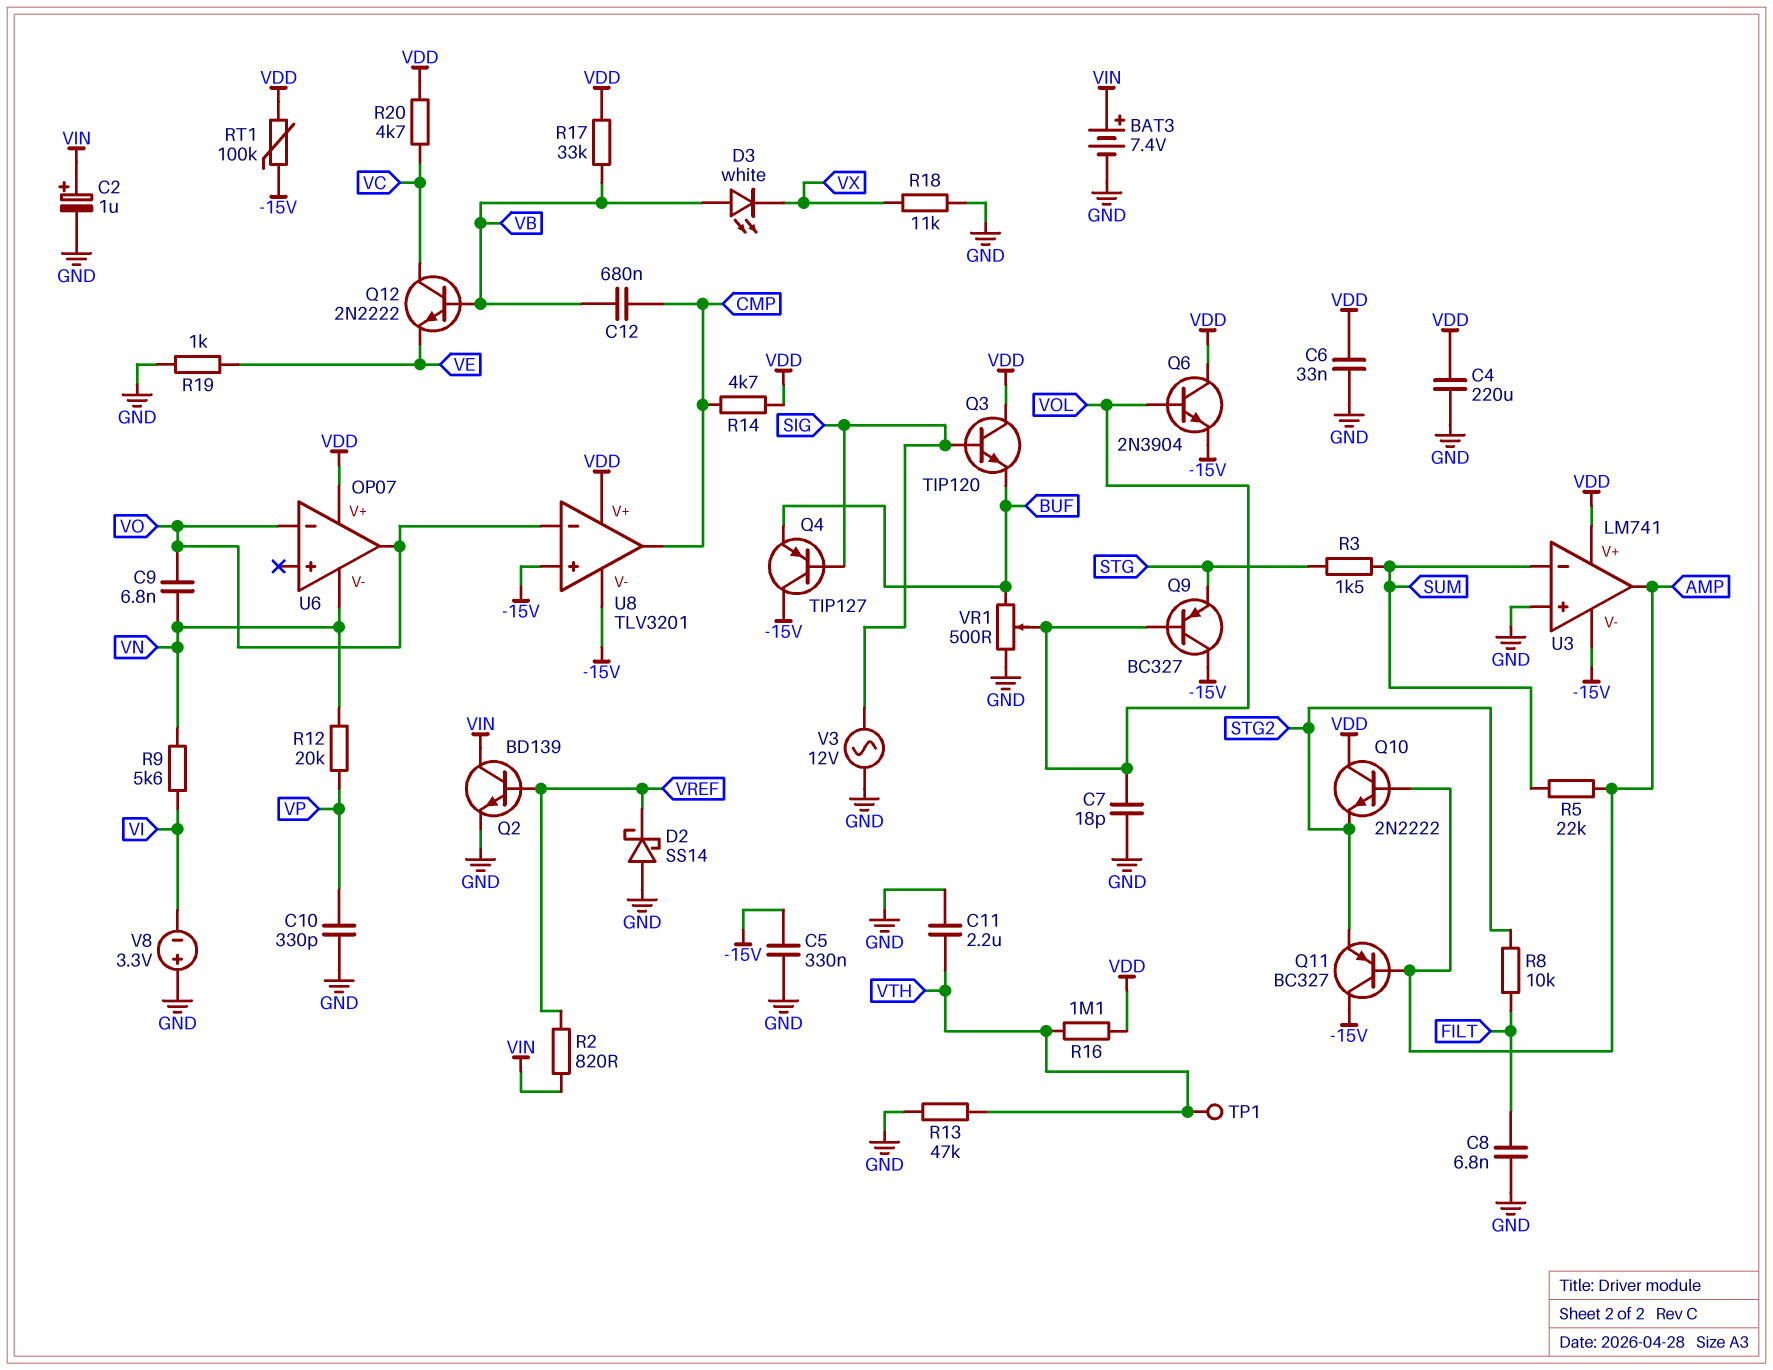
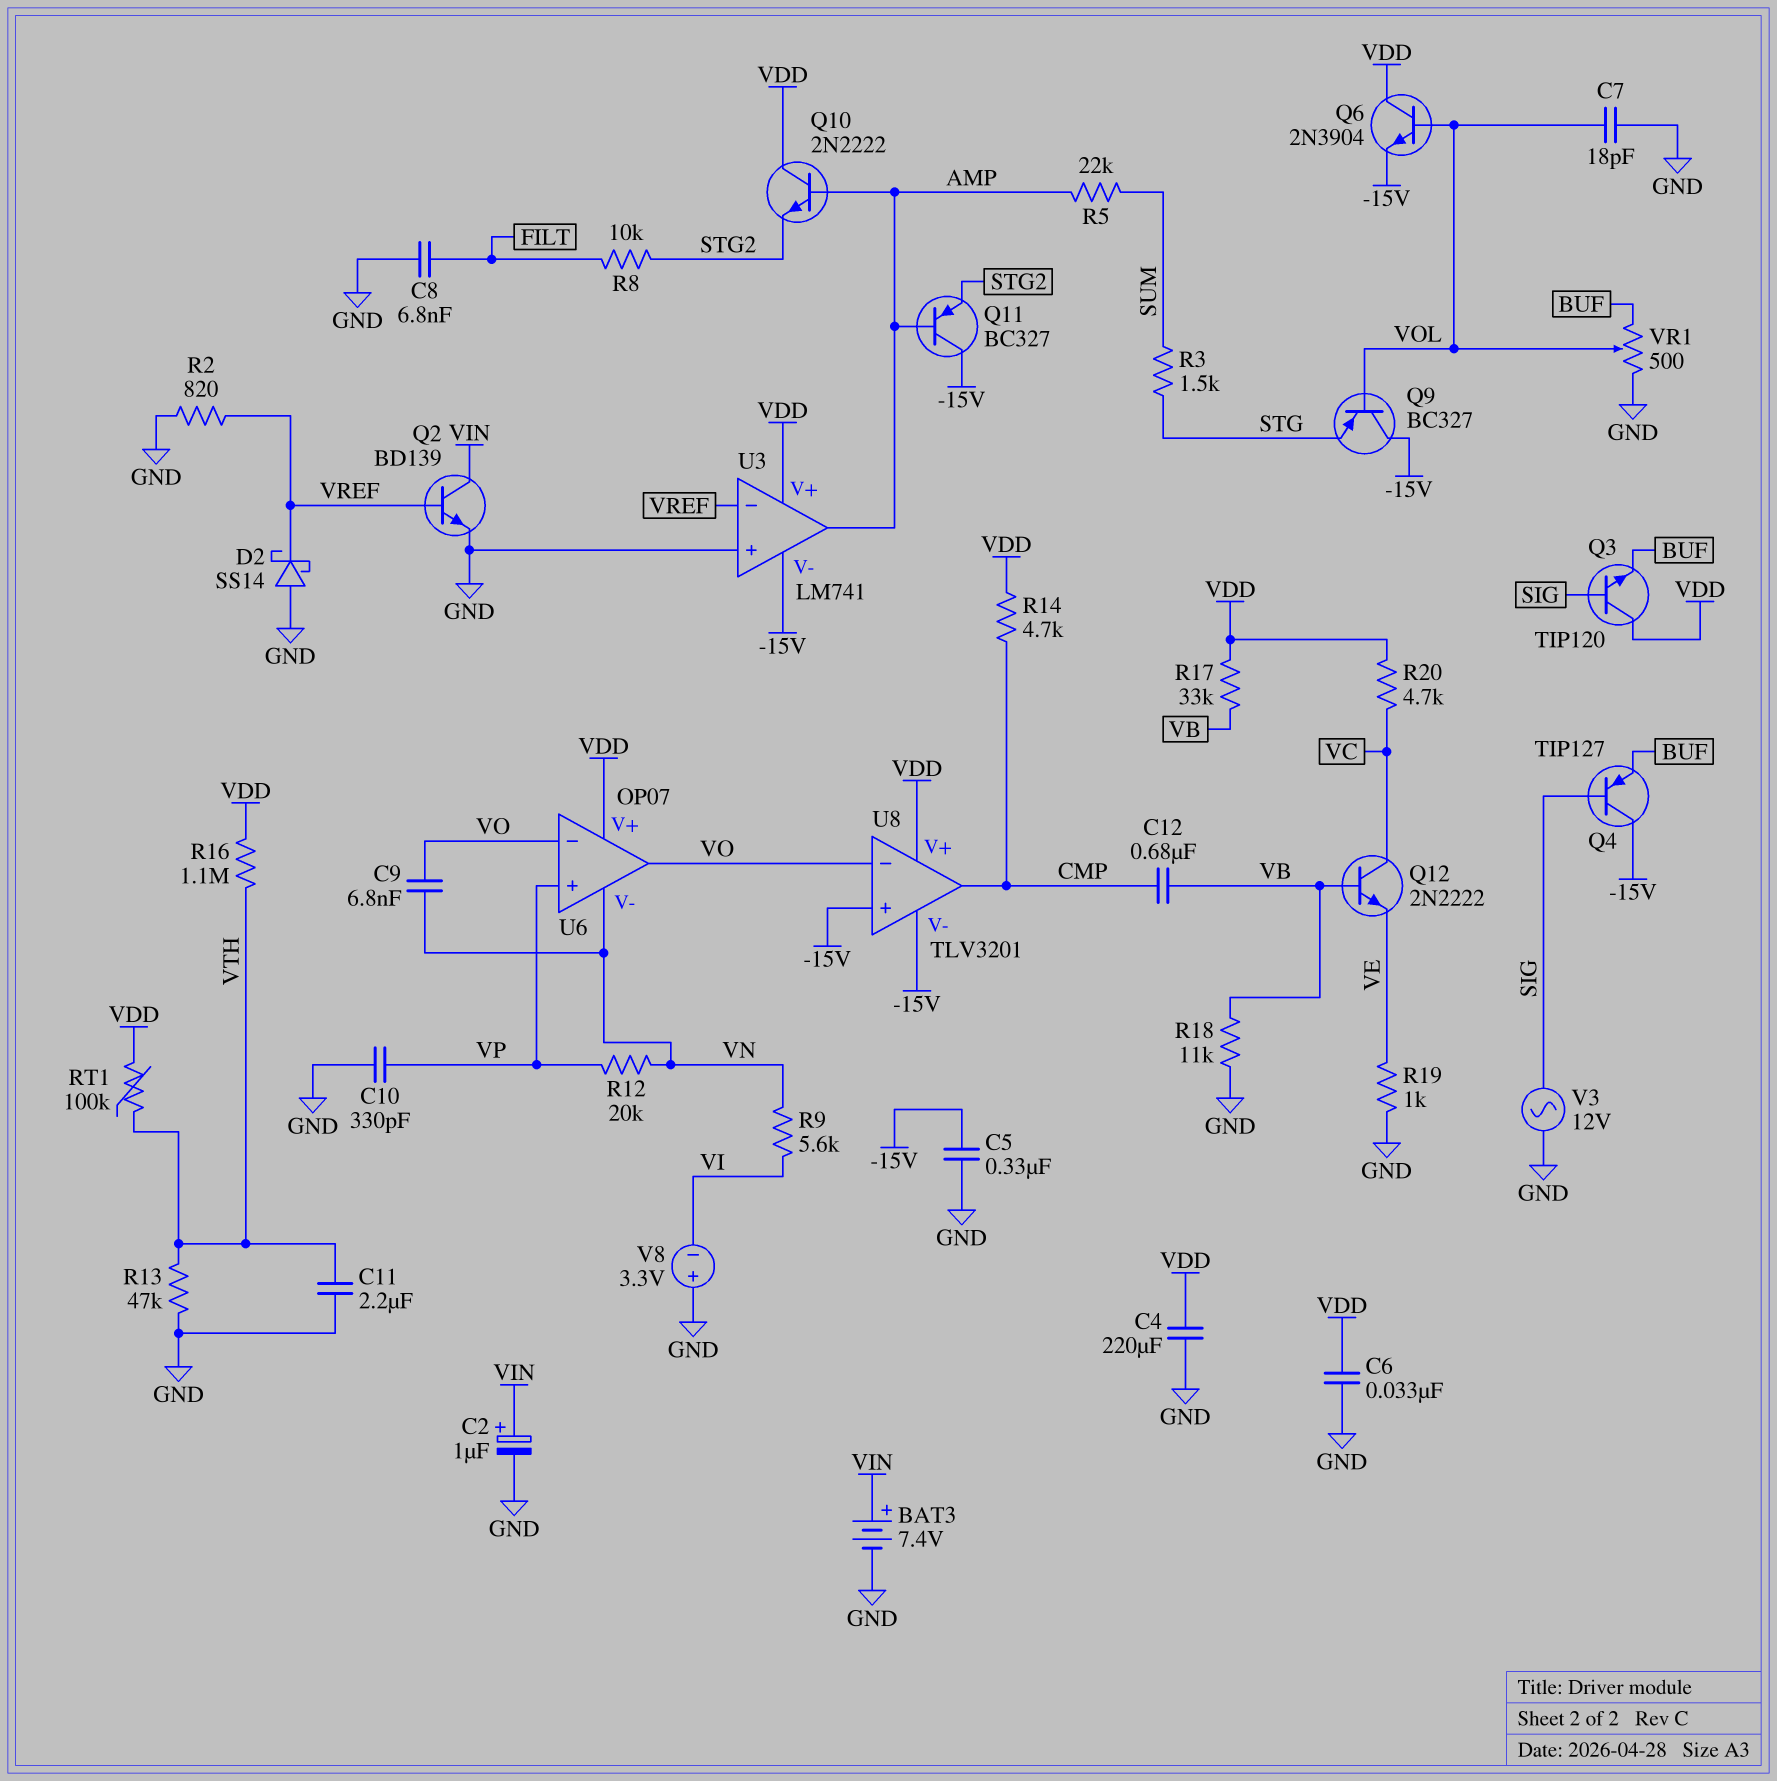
D3: LED white (A VB, K VX) -> none
R2: 820 (VIN, VREF) -> 820 (GND, VREF)
R18: 11k (GND, VX) -> 11k (GND, VB)
RT1: 100k (-15V, VDD) -> 100k (VDD, VTH)
TP1: test point (VTH) -> none
U3 pin in-: SUM -> VREF
U6 pin in+: none -> VP

